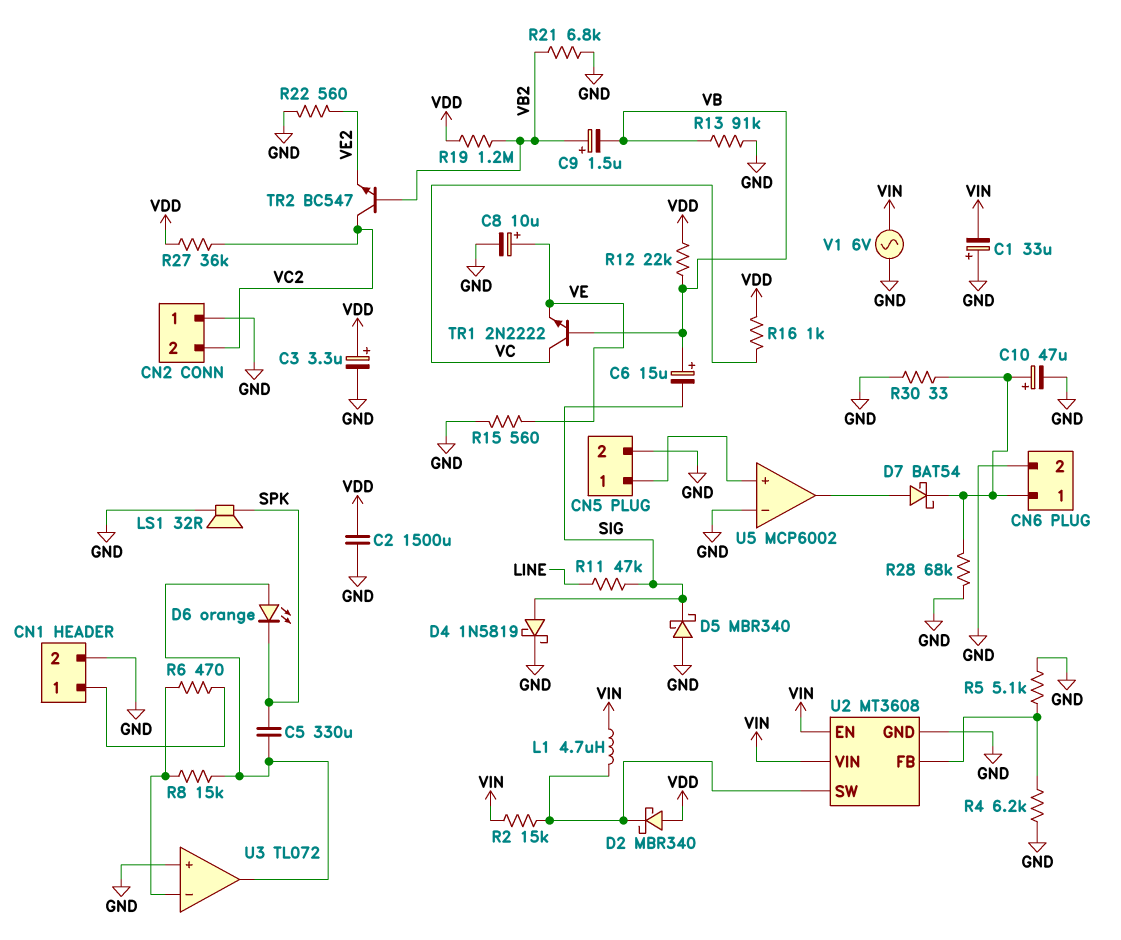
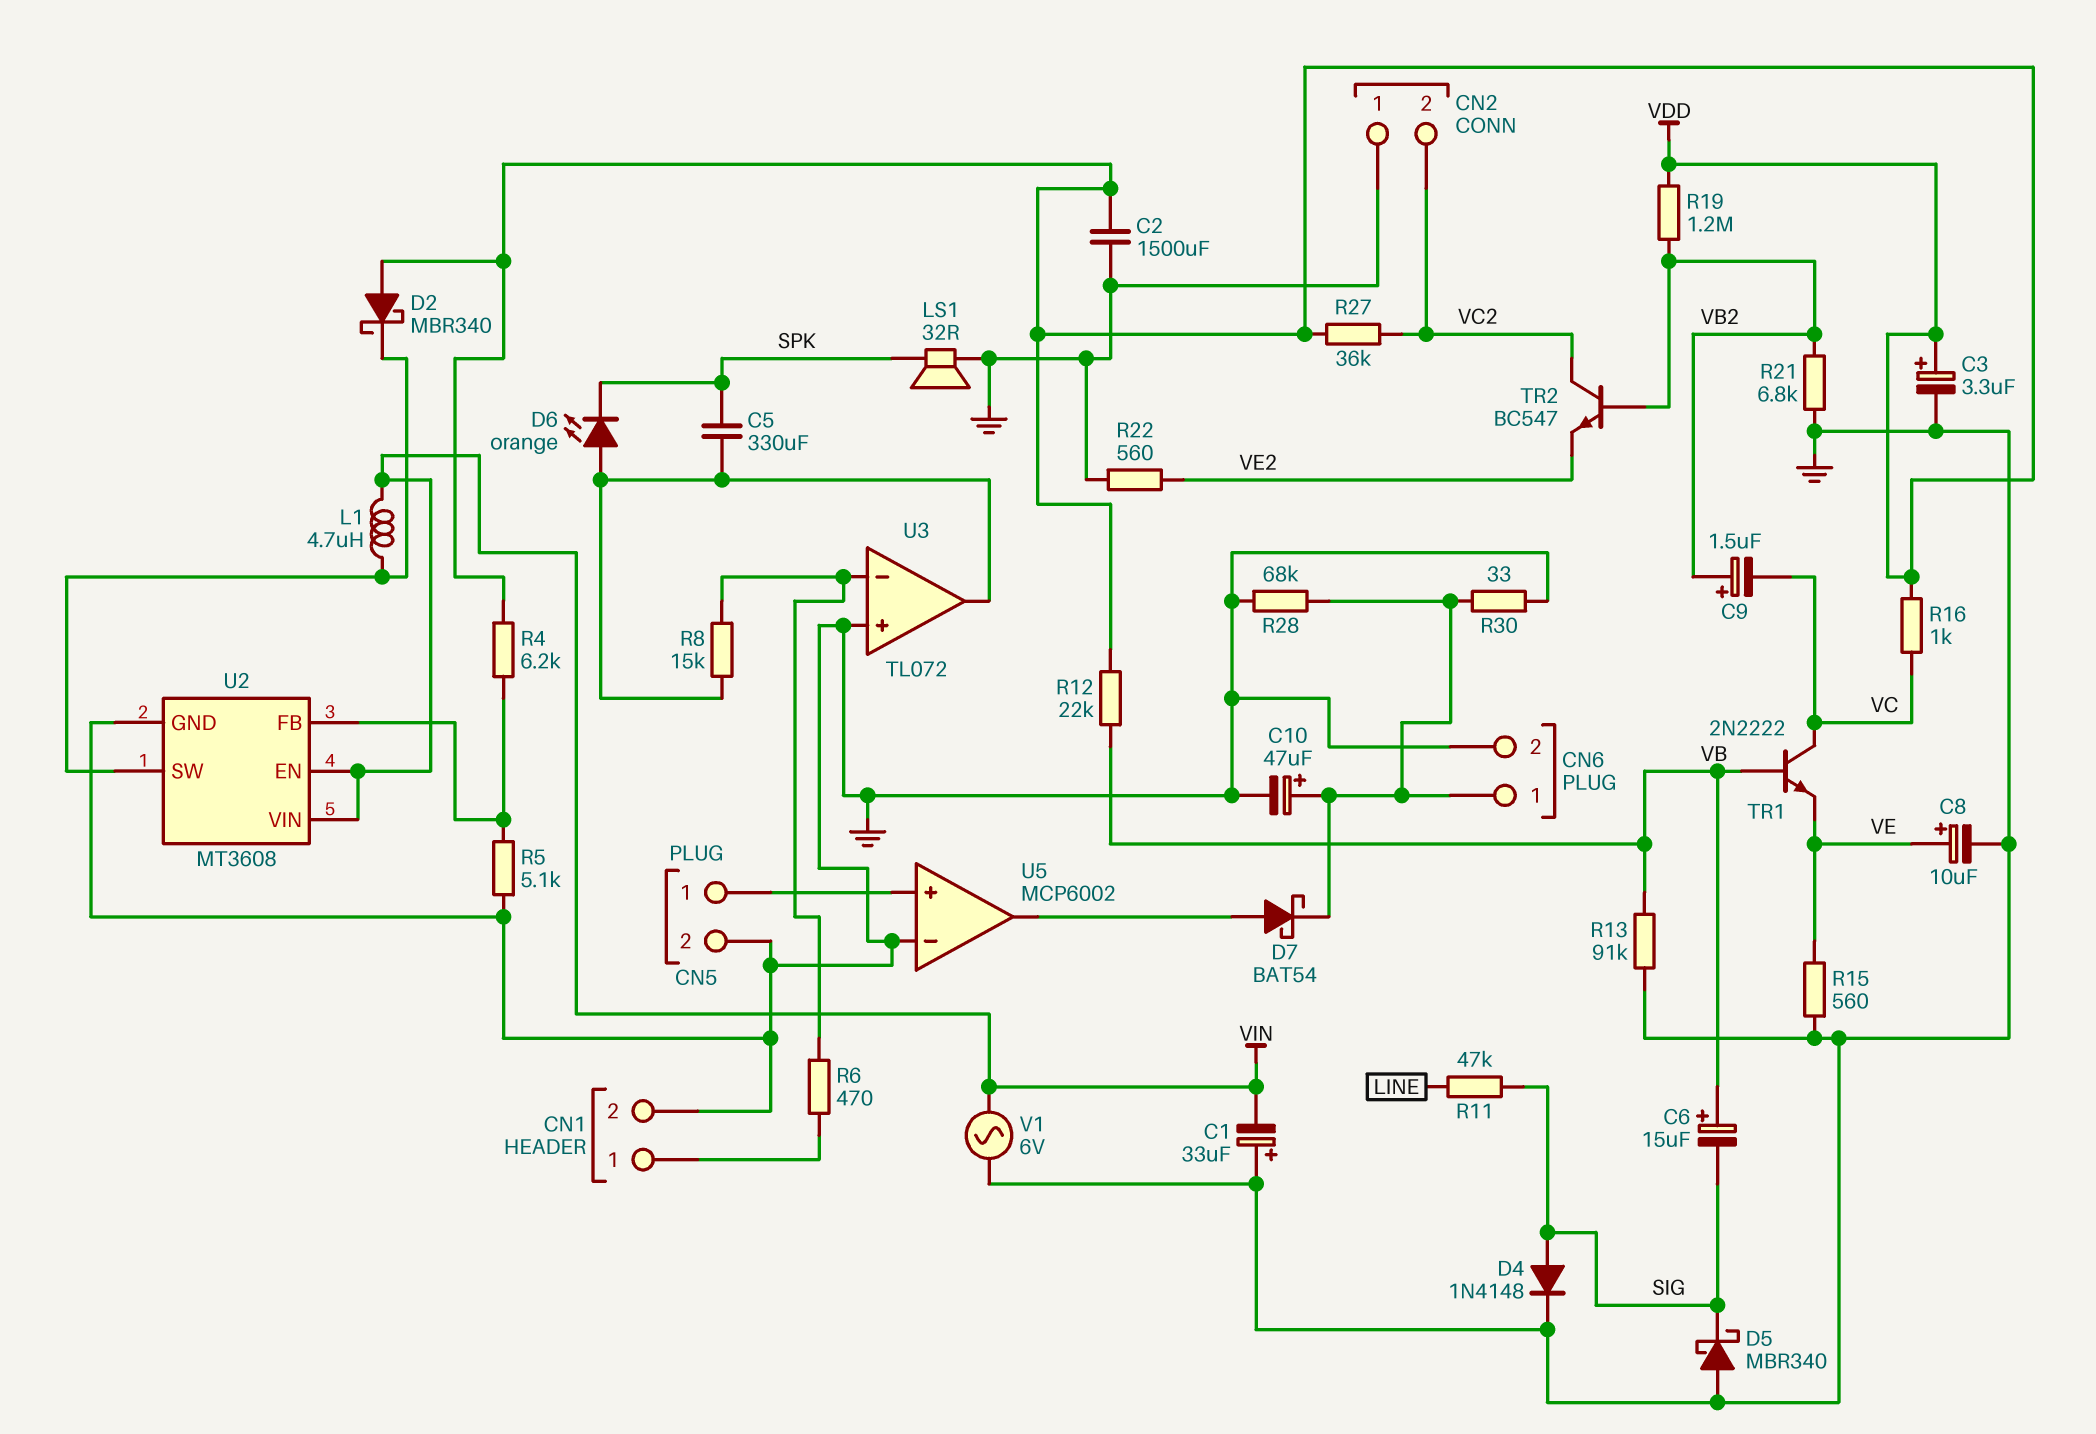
C9: 1.5uF (plus VB2, minus VB) -> 1.5uF (plus VB2, minus VC)
D4: schottky 1N5819 (A SIG, K GND) -> diode 1N4148 (A SIG, K GND)
R2: 15k (U2/SW, VIN) -> none
R4: 6.2k (GND, U2/FB) -> 6.2k (U2/FB, VDD)

